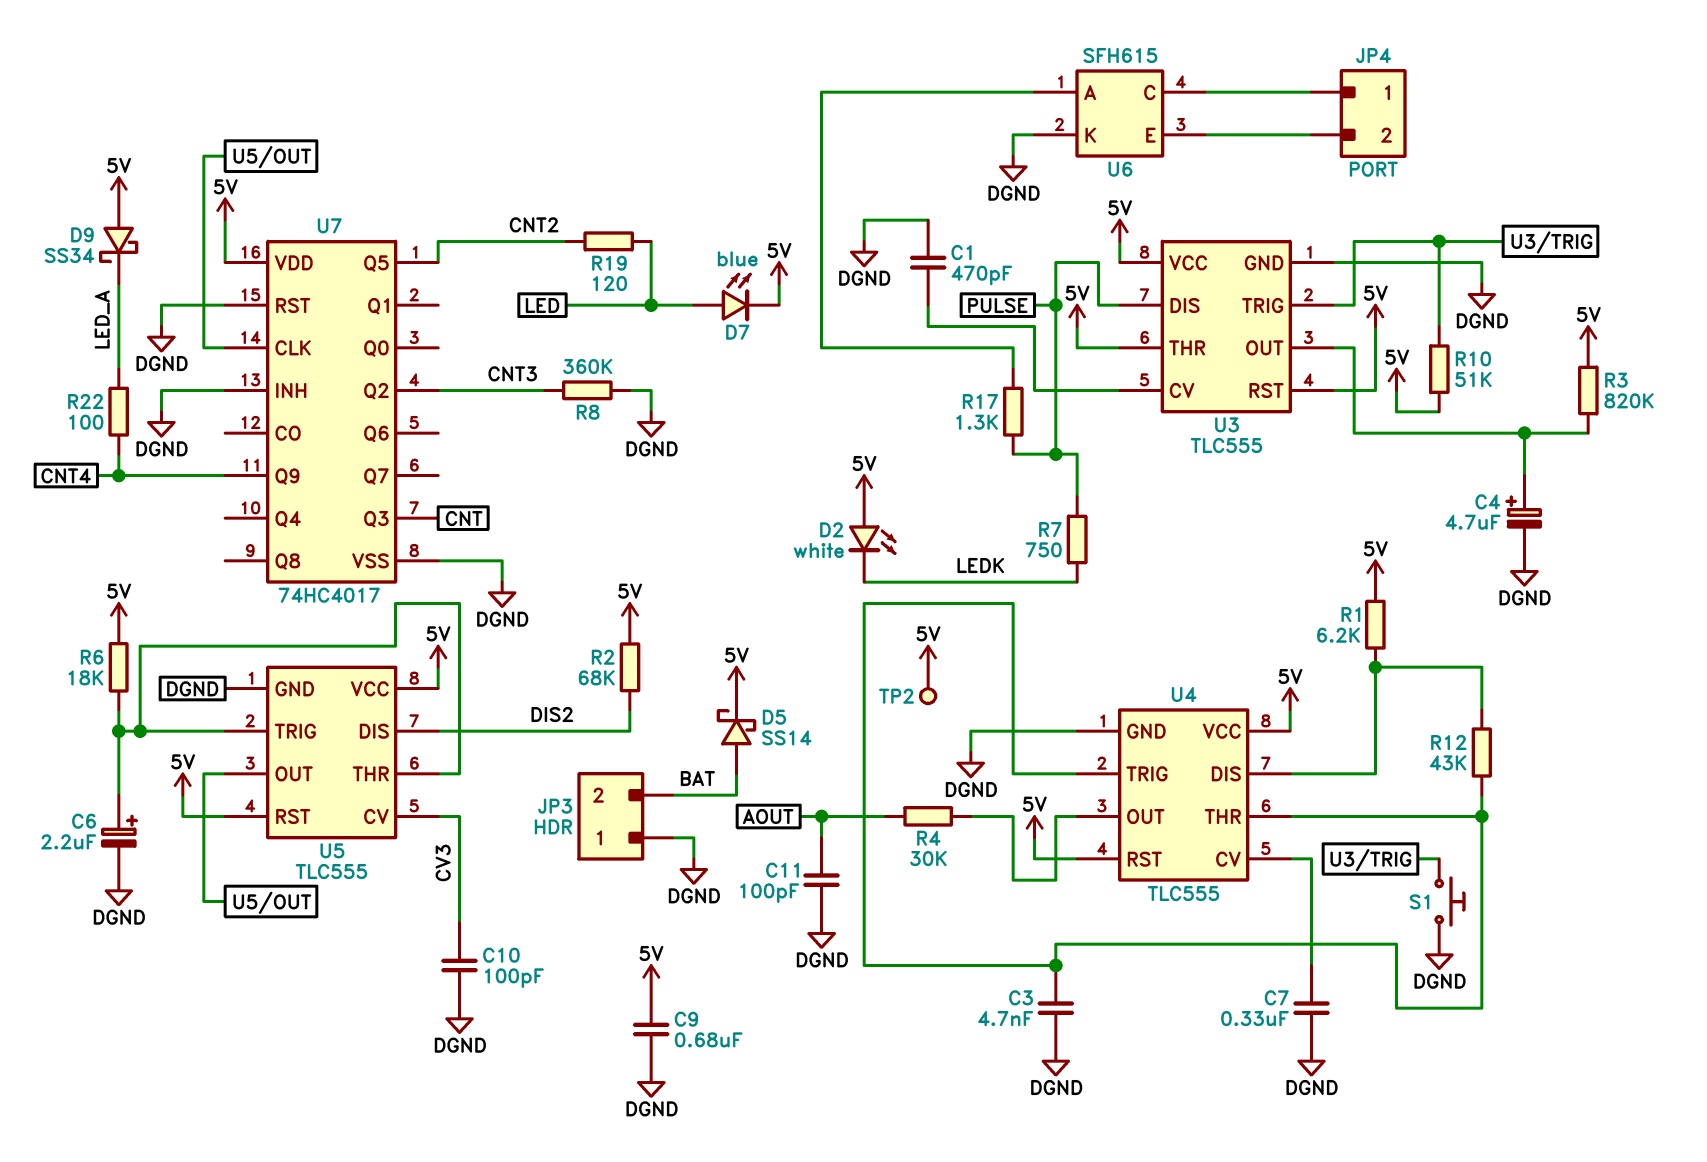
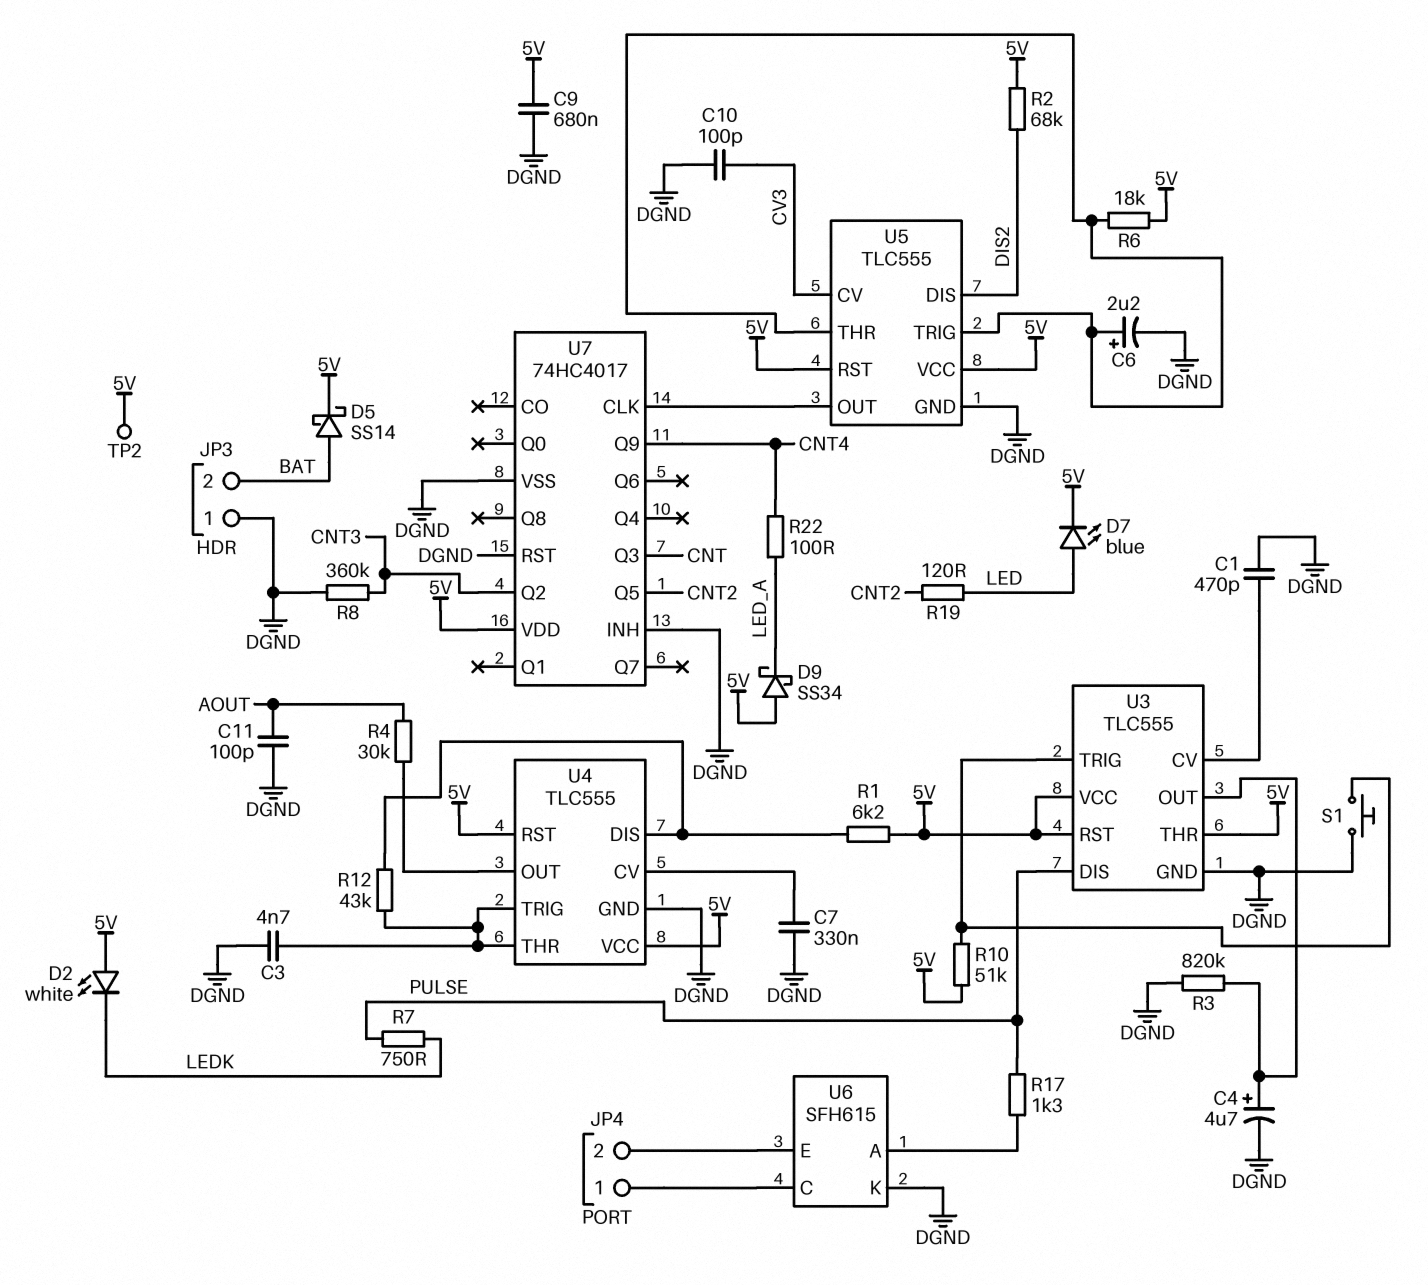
R3: 820k (5V, U3/OUT) -> 820k (DGND, U3/OUT)

